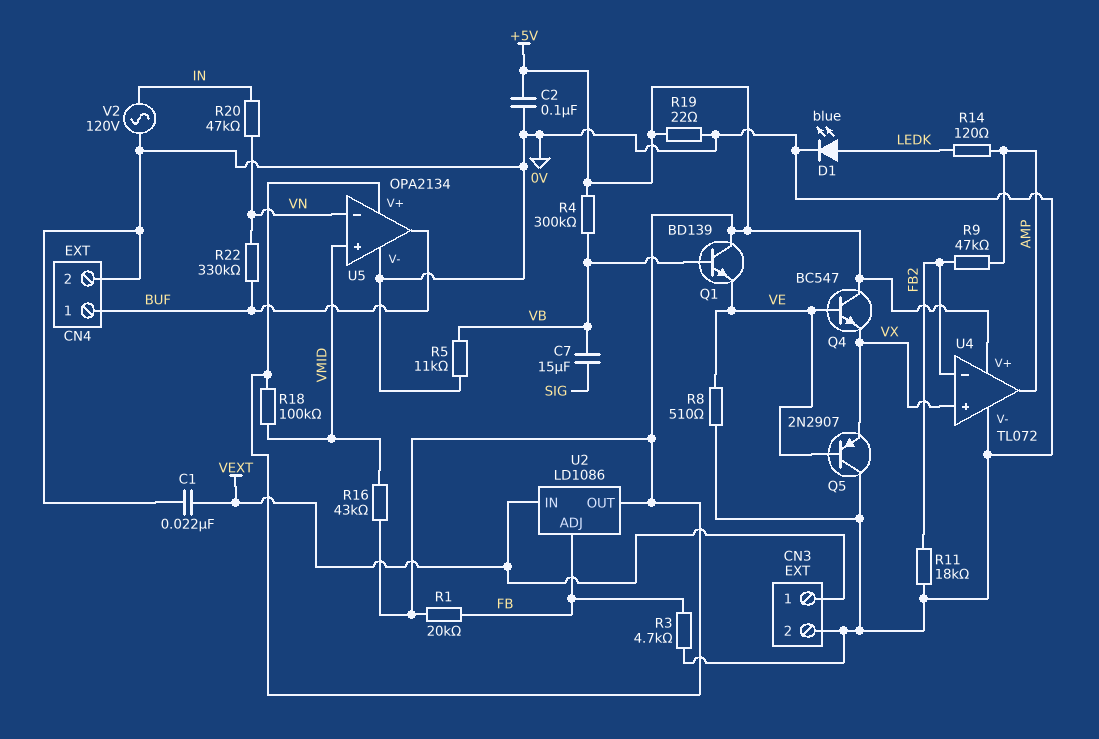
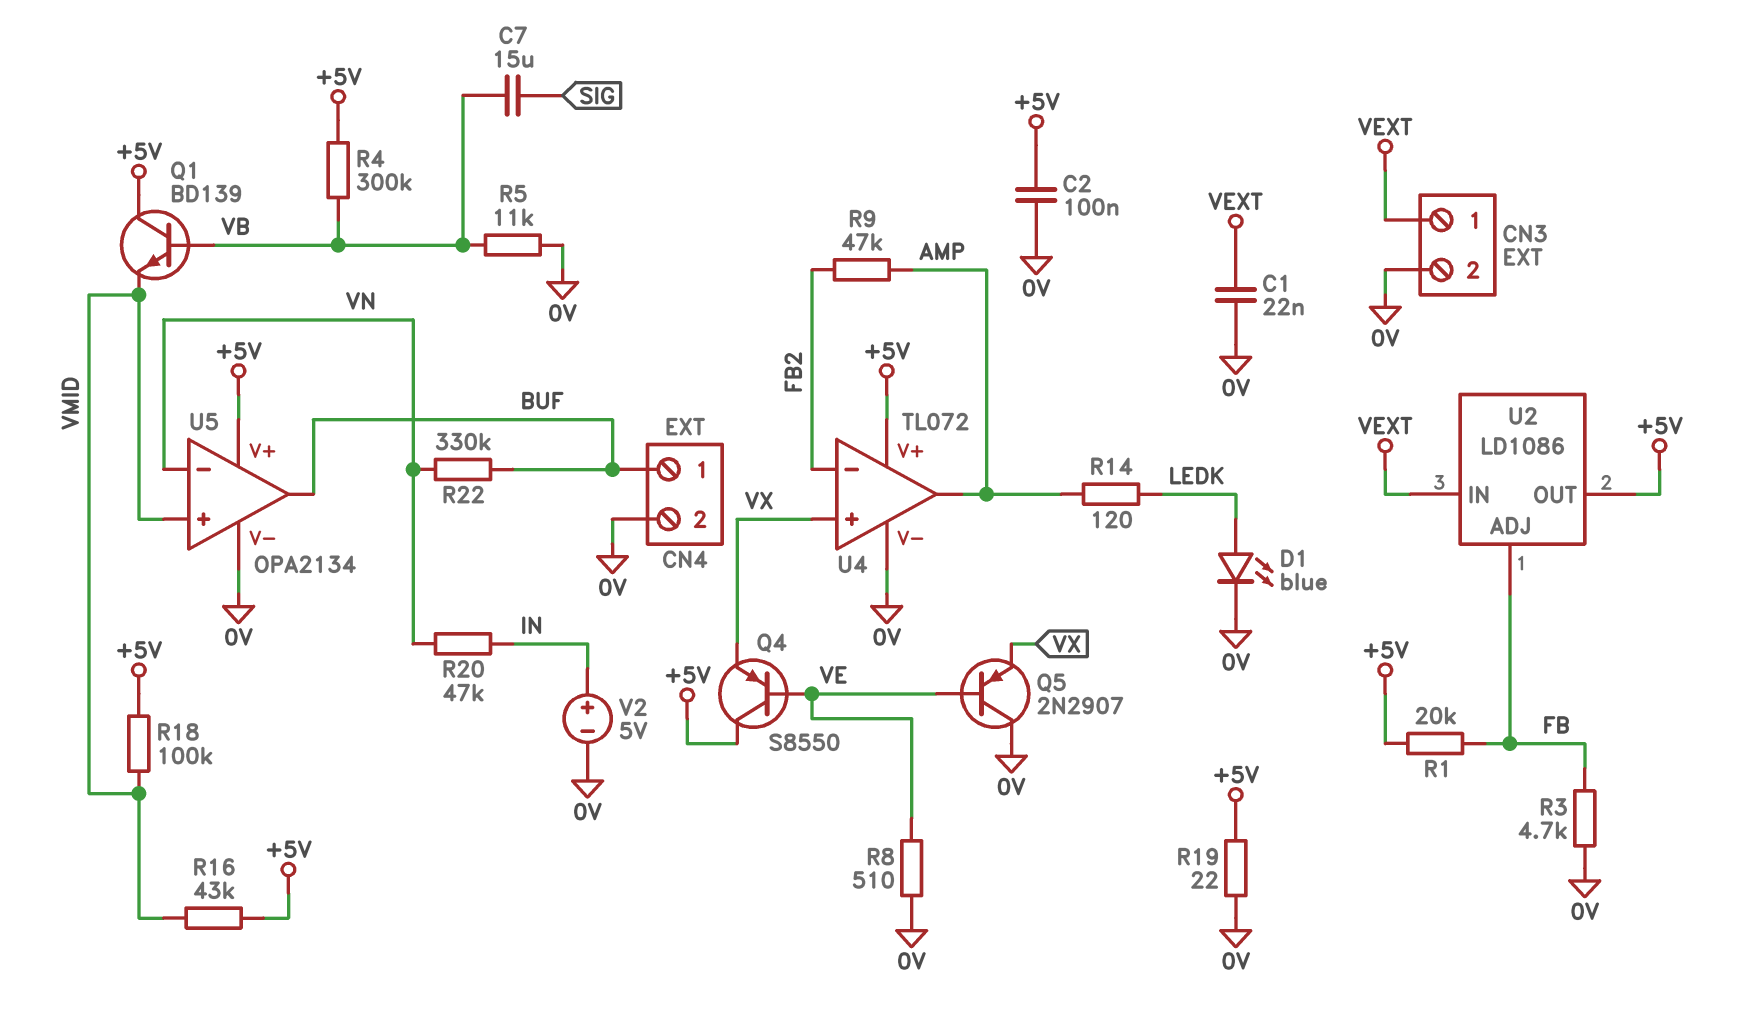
Q1: NPN BD139 (B VB, C +5V, E VE) -> NPN BD139 (B VB, C +5V, E VMID)
Q4: NPN BC547 (B VE, C +5V, E VX) -> PNP S8550 (B VE, C +5V, E VX)
R11: 18k (0V, FB2) -> none
V2: AC 120V (0V, IN) -> 5V (plus IN, minus 0V)

